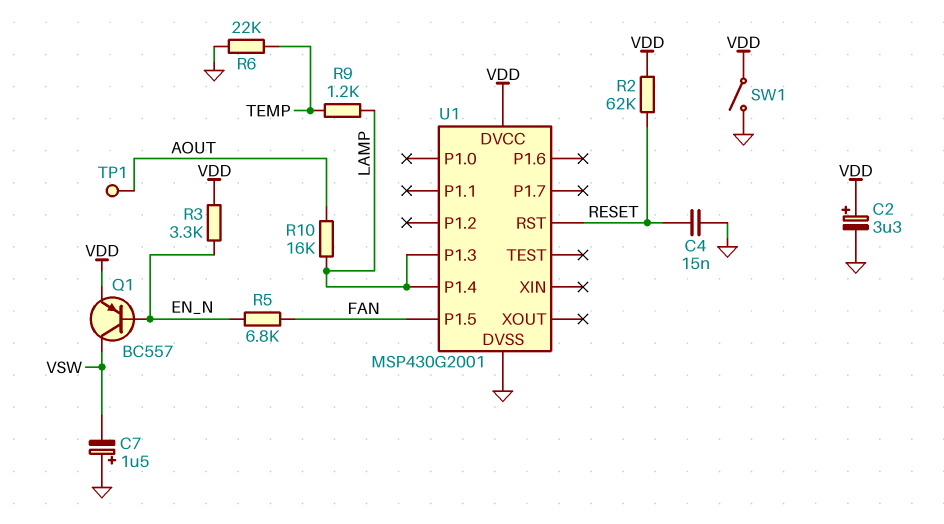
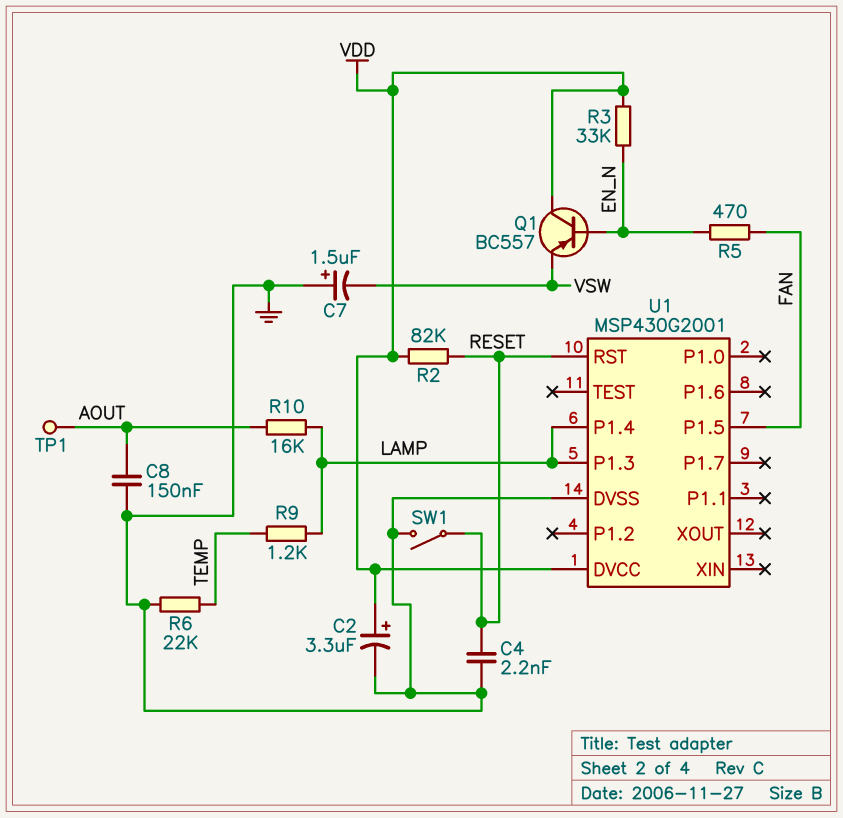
C4: 15nF (GND, RESET) -> 2.2nF (GND, RESET)
C8: none -> 150nF (AOUT, GND)
Q1: PNP BC557 (B EN_N, C VSW, E VDD) -> PNP BC557 (B EN_N, C VDD, E VSW)
R2: 62k (RESET, VDD) -> 82k (RESET, VDD)
R3: 3.3k (EN_N, VDD) -> 33k (EN_N, VDD)
R5: 6.8k (EN_N, FAN) -> 470 (EN_N, FAN)
SW1: switch (GND, VDD) -> switch (GND, RESET)

